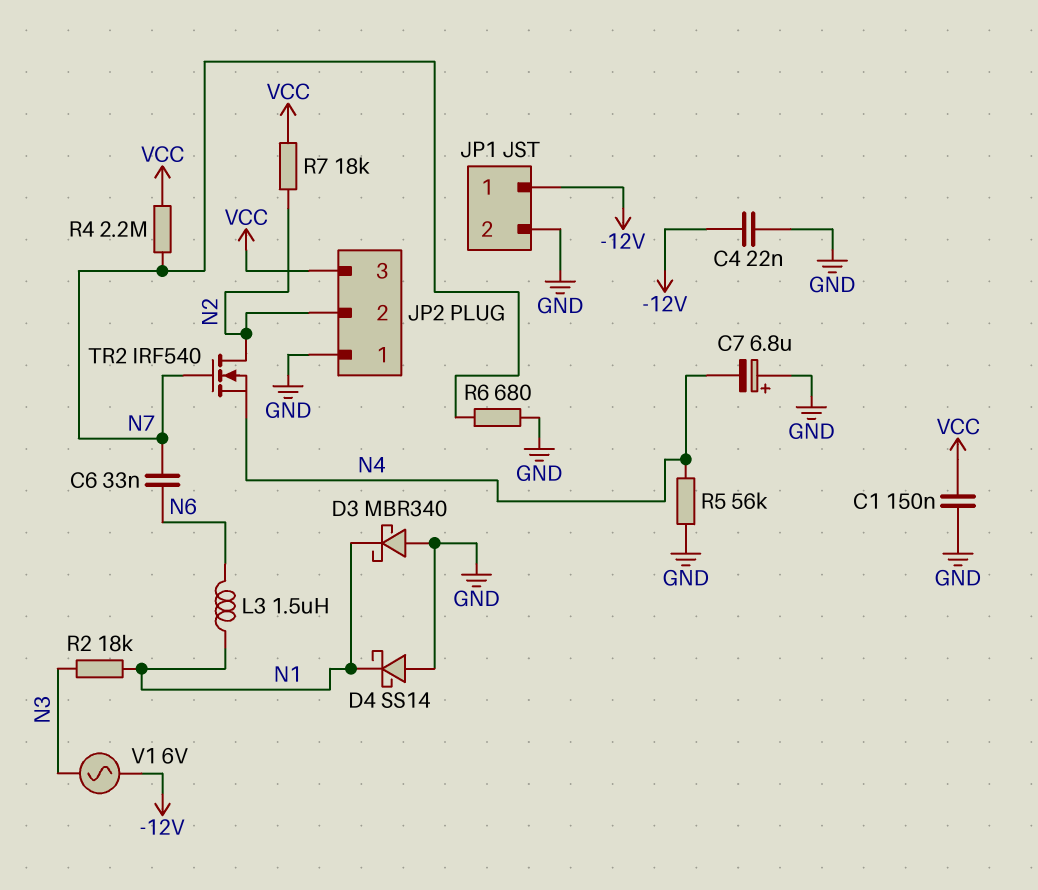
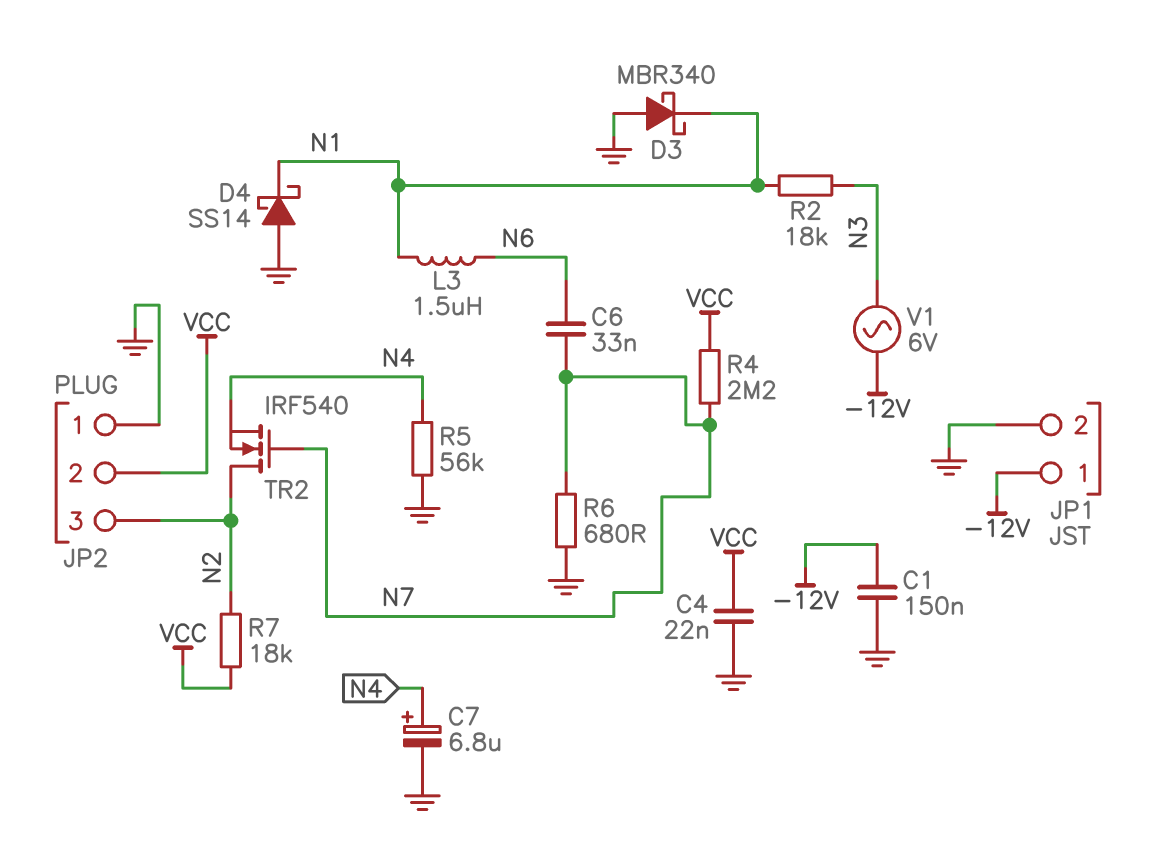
C1: 150nF (GND, VCC) -> 150nF (-12V, GND)
C4: 22nF (-12V, GND) -> 22nF (GND, VCC)
C7: 6.8uF (plus GND, minus N4) -> 6.8uF (plus N4, minus GND)
JP2 pin 2: N2 -> VCC
JP2 pin 3: VCC -> N2

